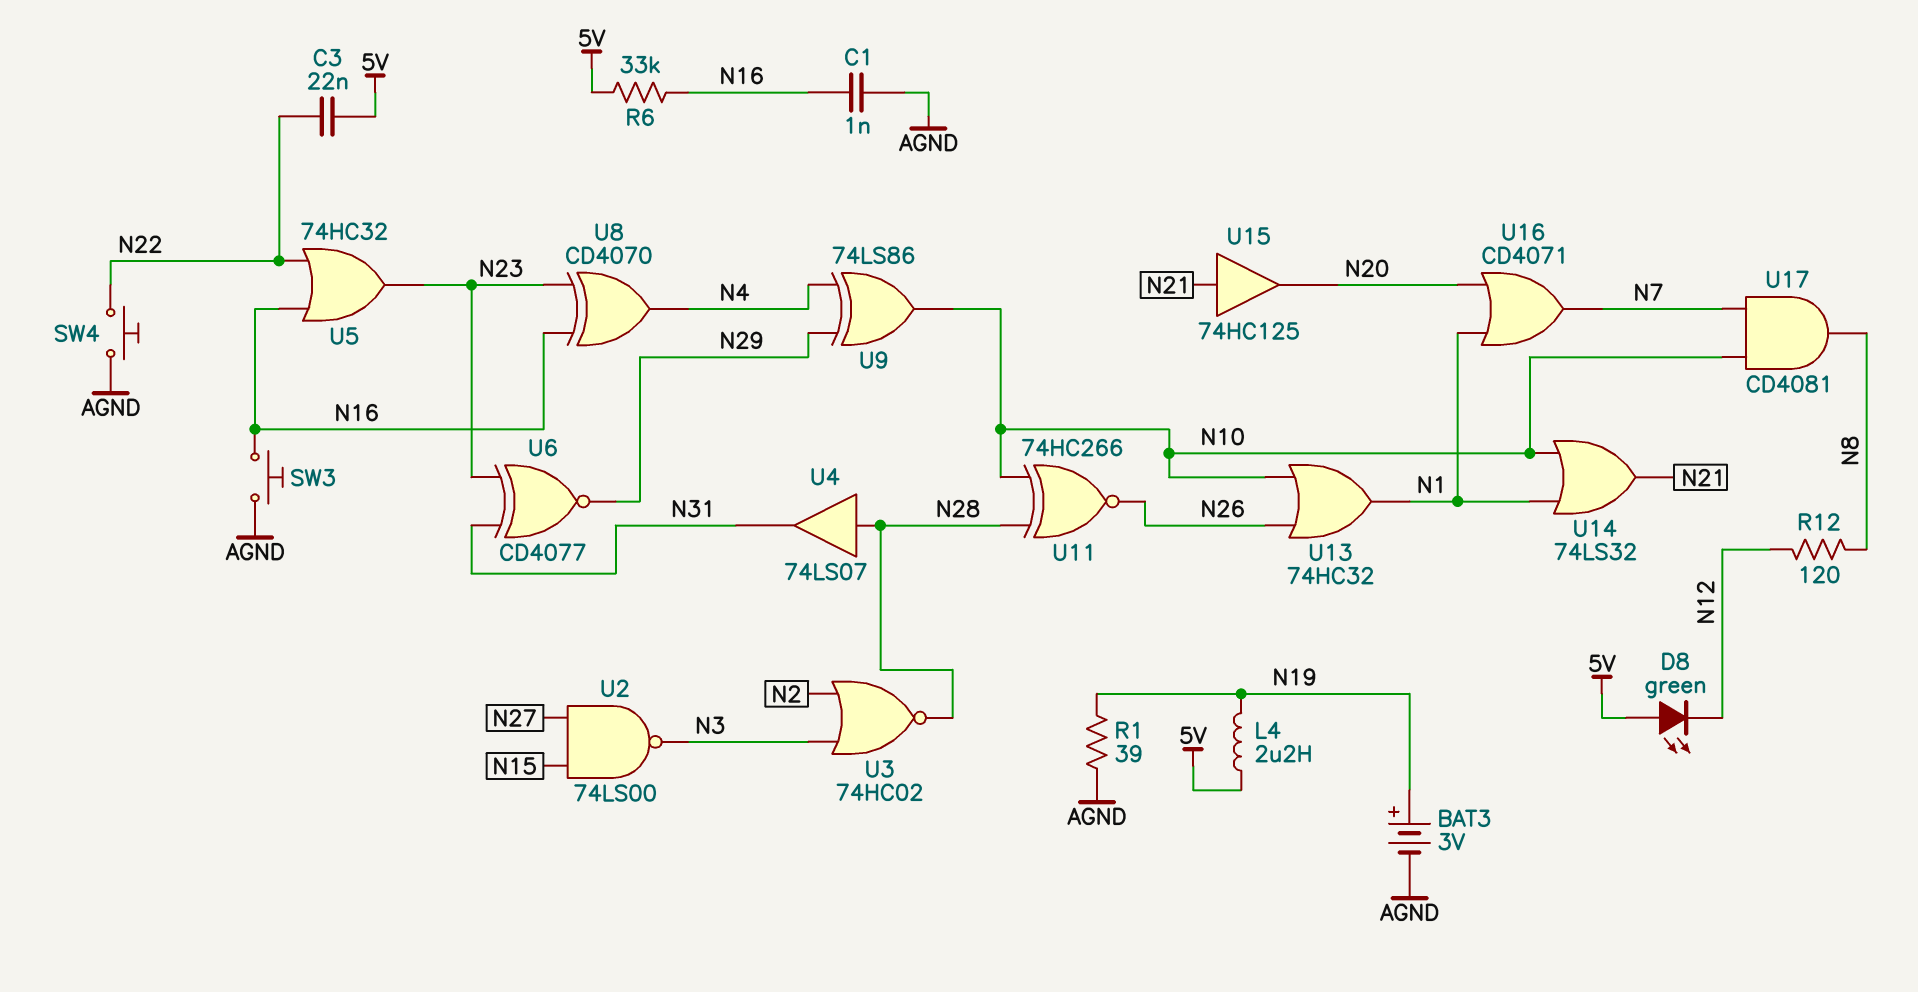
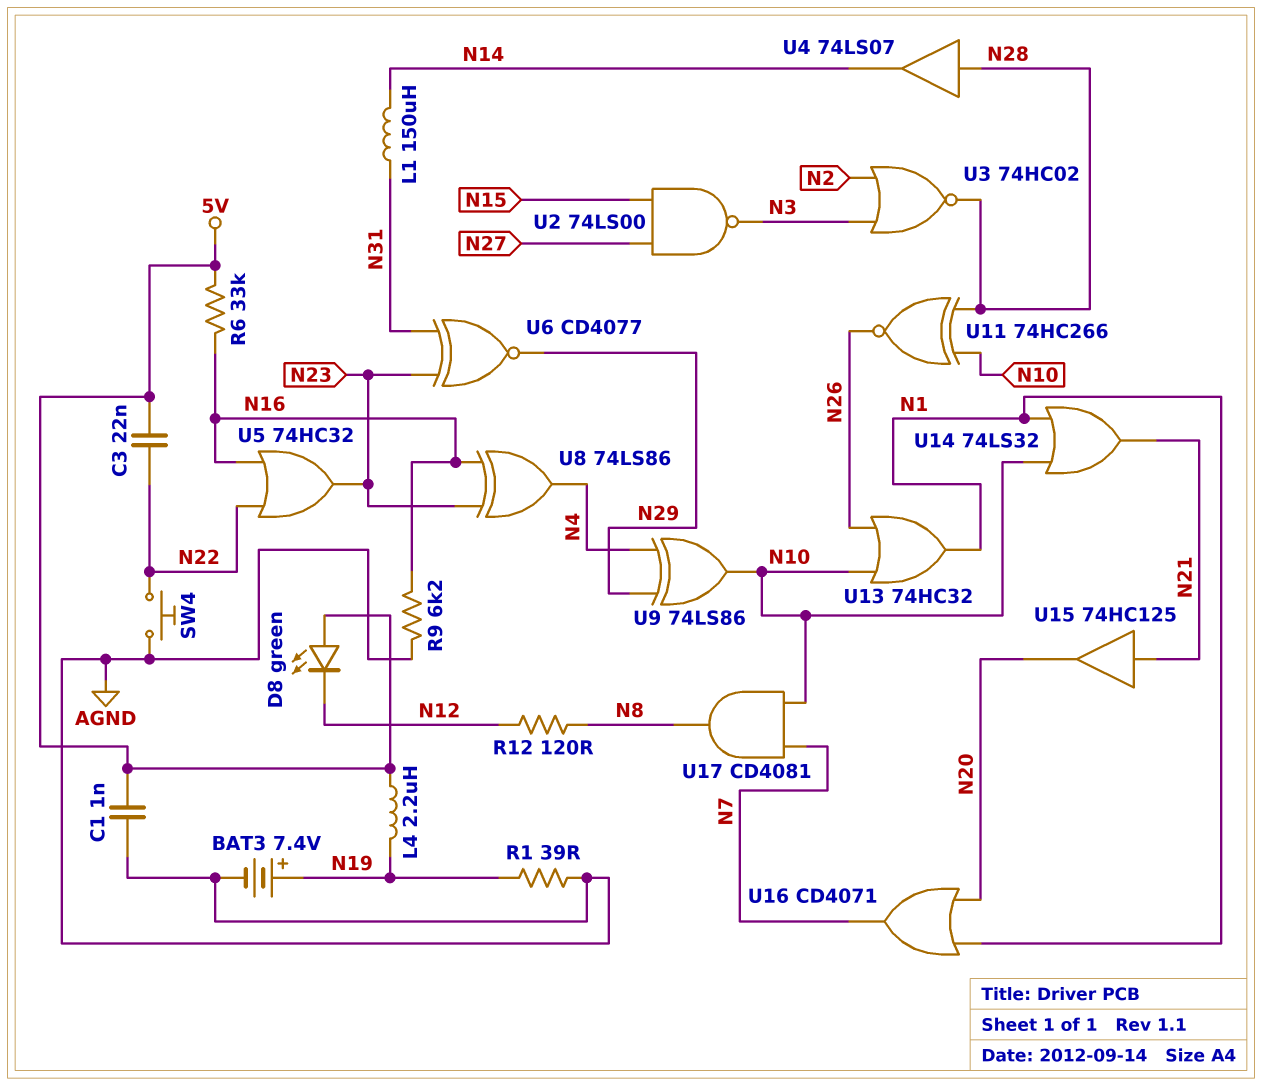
BAT3: 3V (plus N19, minus AGND) -> 7.4V (plus N19, minus AGND)
C1: 1nF (AGND, N16) -> 1nF (5V, AGND)
L1: none -> 150uH (N14, N31)
R9: none -> 6.2k (AGND, N16)
SW3: button (AGND, N16) -> none
U4: buffer 74LS07 (in N28, out N31) -> buffer 74LS07 (in N28, out N14)
U8: XOR CD4070 (in N16, in N23, out N4) -> XOR 74LS86 (in N16, in N23, out N4)

